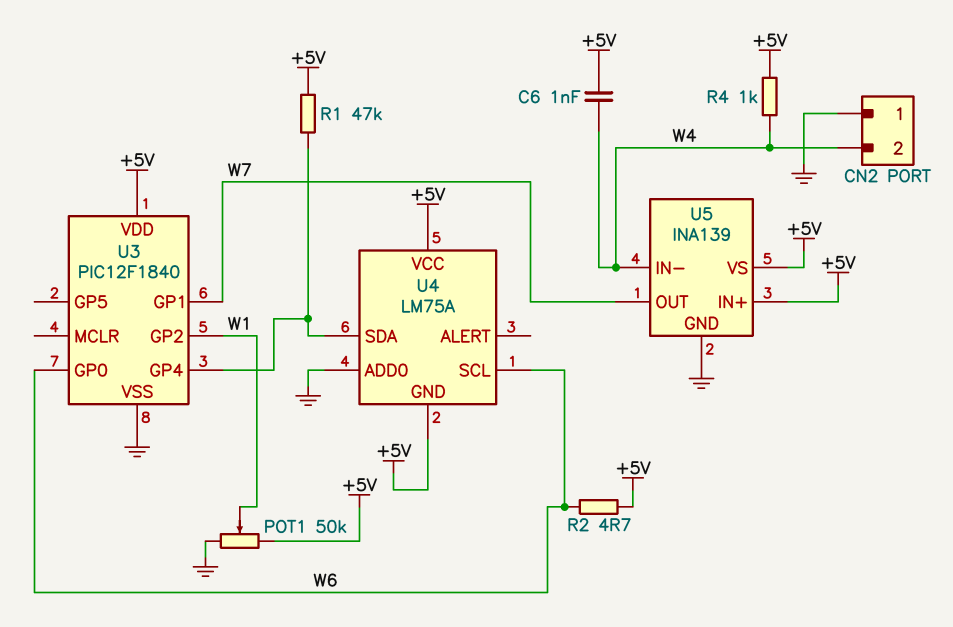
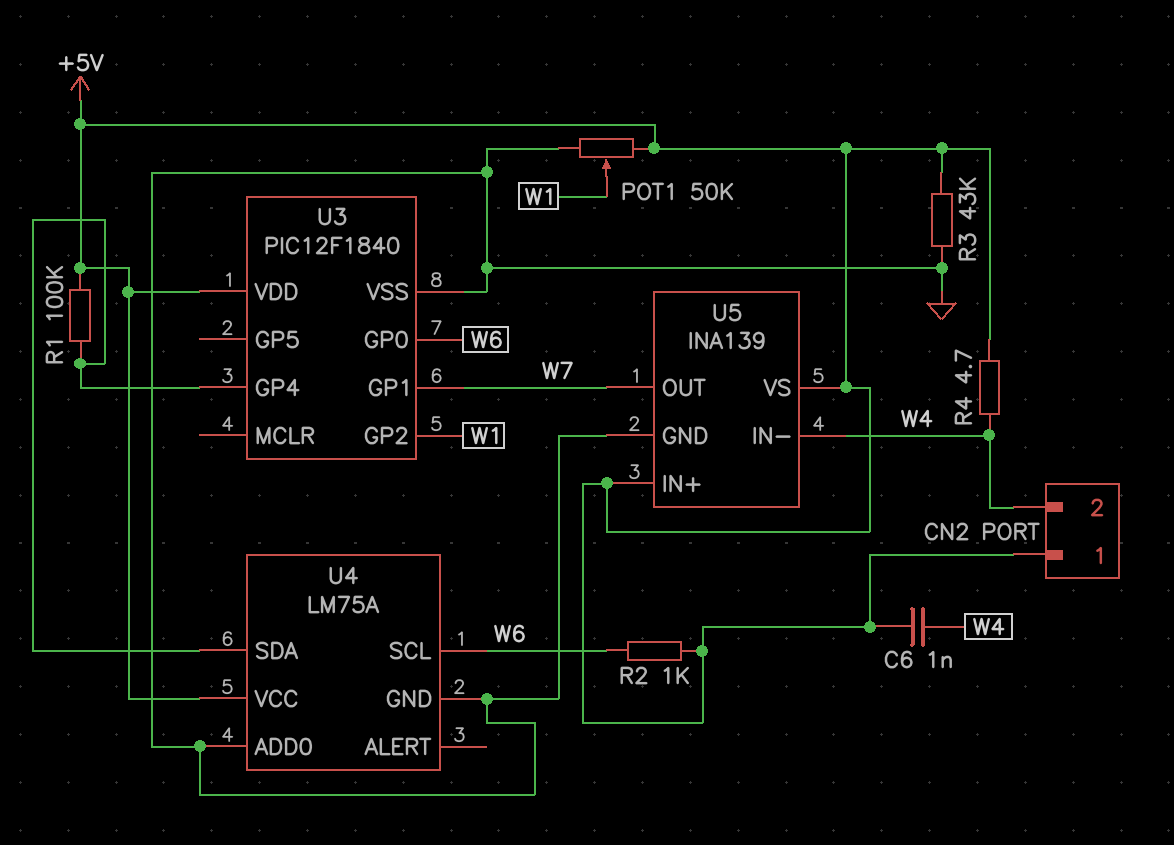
CN2 pin 1: GND -> +5V
R1: 47k (+5V, U3/GP4) -> 100k (+5V, U3/GP4)
R2: 4.7 (+5V, W6) -> 1k (+5V, W6)
R3: none -> 43k (+5V, GND)
R4: 1k (+5V, W4) -> 4.7 (+5V, W4)
U4 pin GND: +5V -> GND

